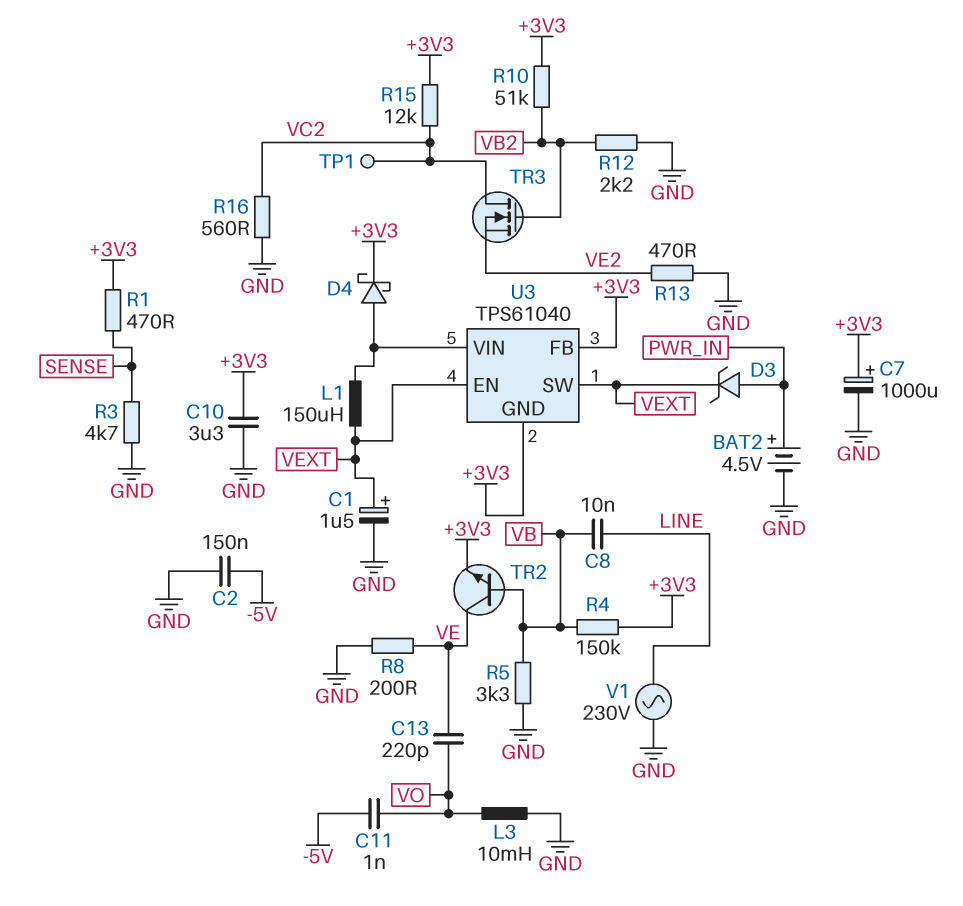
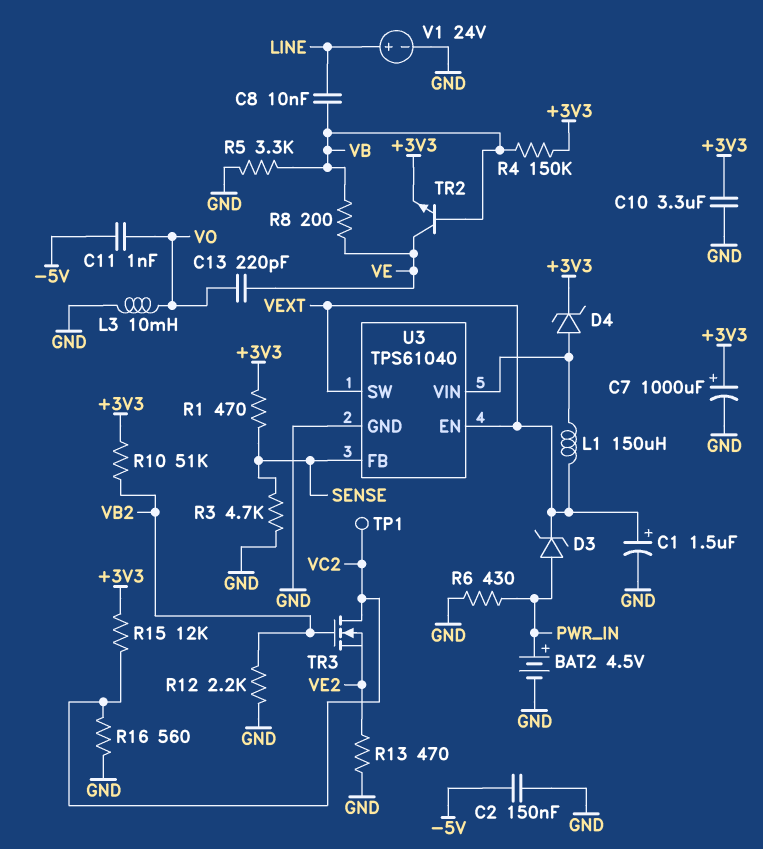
D4: schottky (A U3/VIN, K +3V3) -> zener (A U3/VIN, K +3V3)
R6: none -> 430 (GND, PWR_IN)
R8: 200 (GND, VE) -> 200 (VB, VE)
U3 pin FB: +3V3 -> SENSE
U3 pin GND: +3V3 -> GND
V1: AC 230V (GND, LINE) -> 24V (plus LINE, minus GND)

